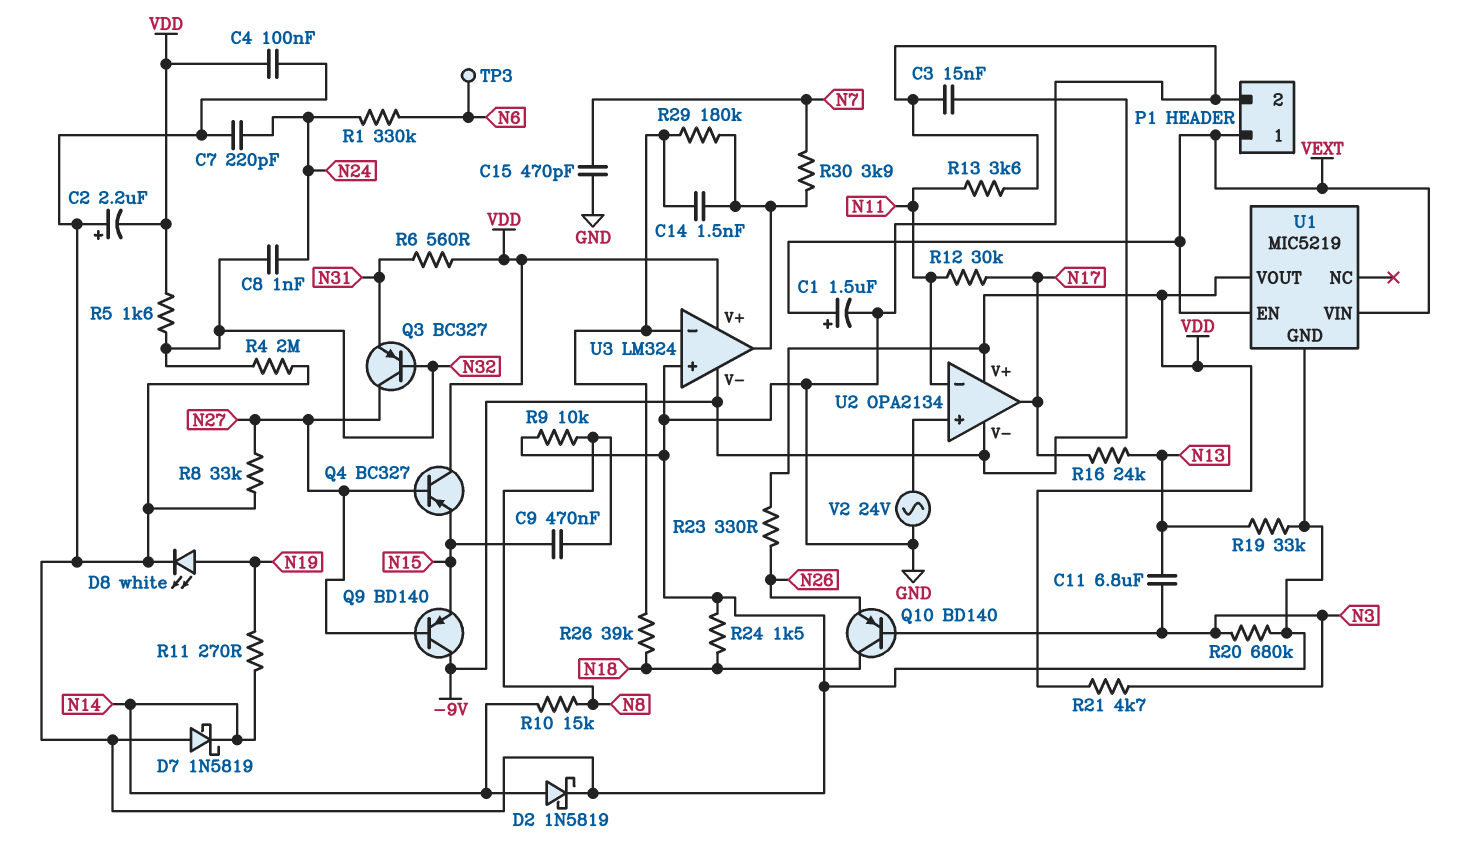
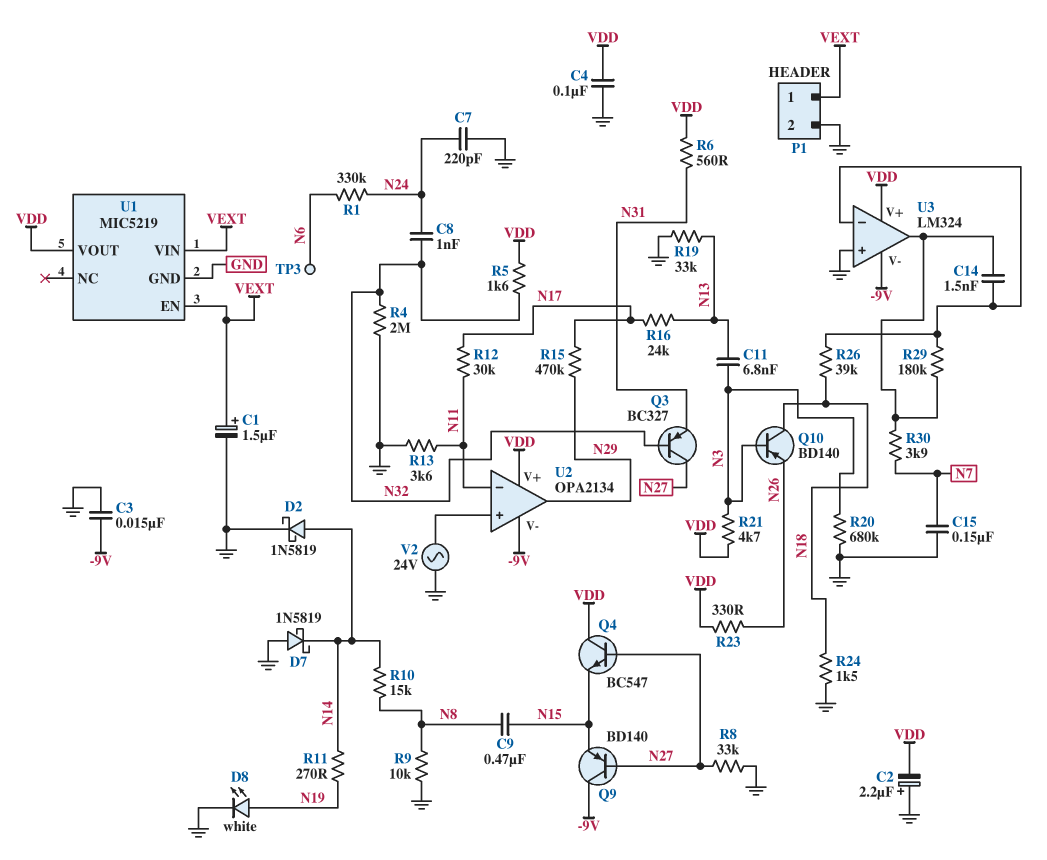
C11: 6.8uF (N3, N13) -> 6.8nF (N3, N13)
C15: 470pF (GND, N7) -> 150nF (GND, N7)
Q4: PNP BC327 (B N27, C VDD, E N15) -> NPN BC547 (B N27, C VDD, E N15)
R15: none -> 470k (N17, N29)
U2 pin out: N17 -> N29

